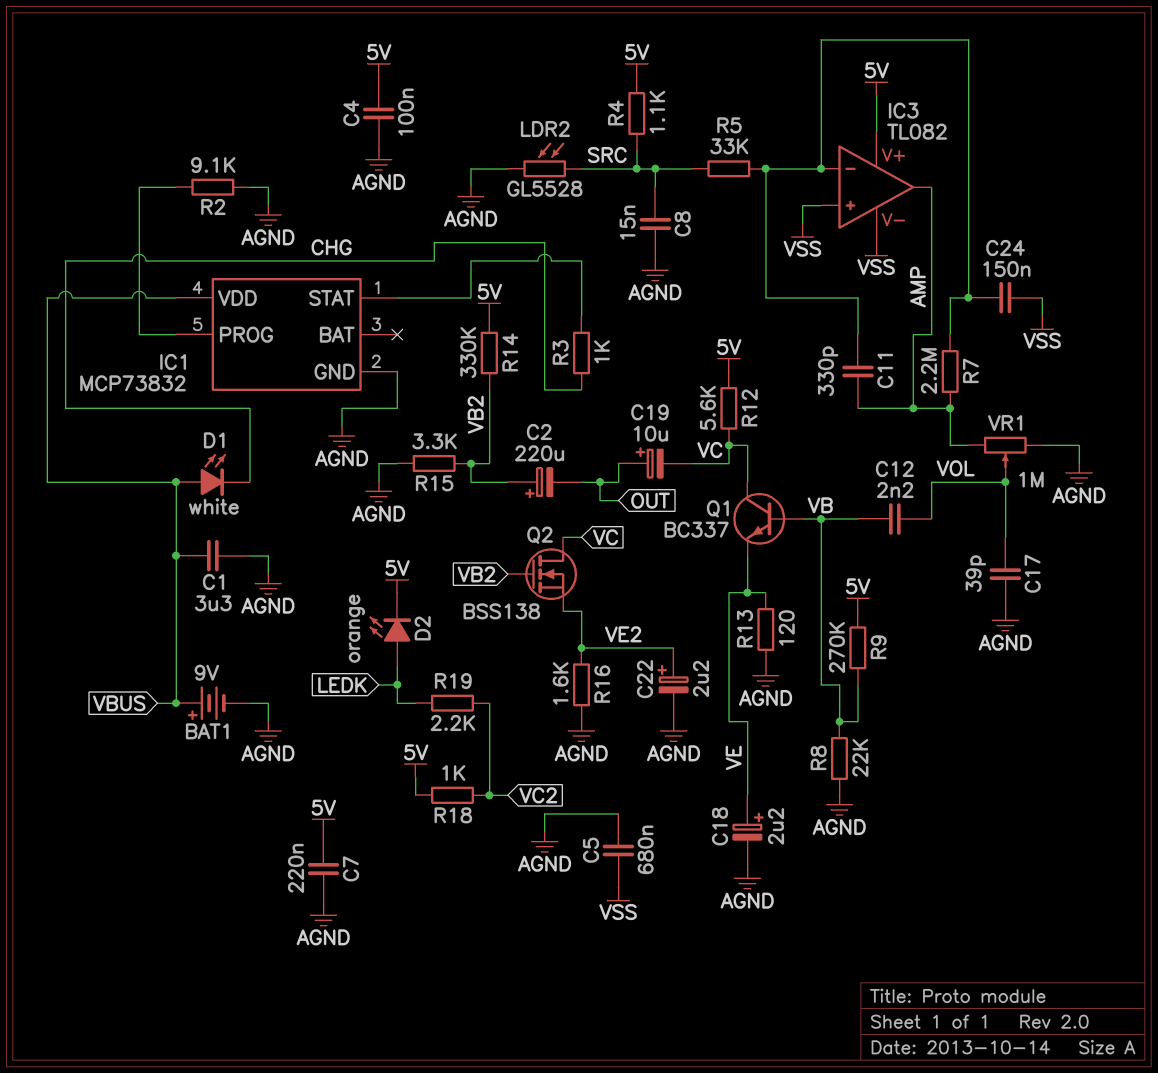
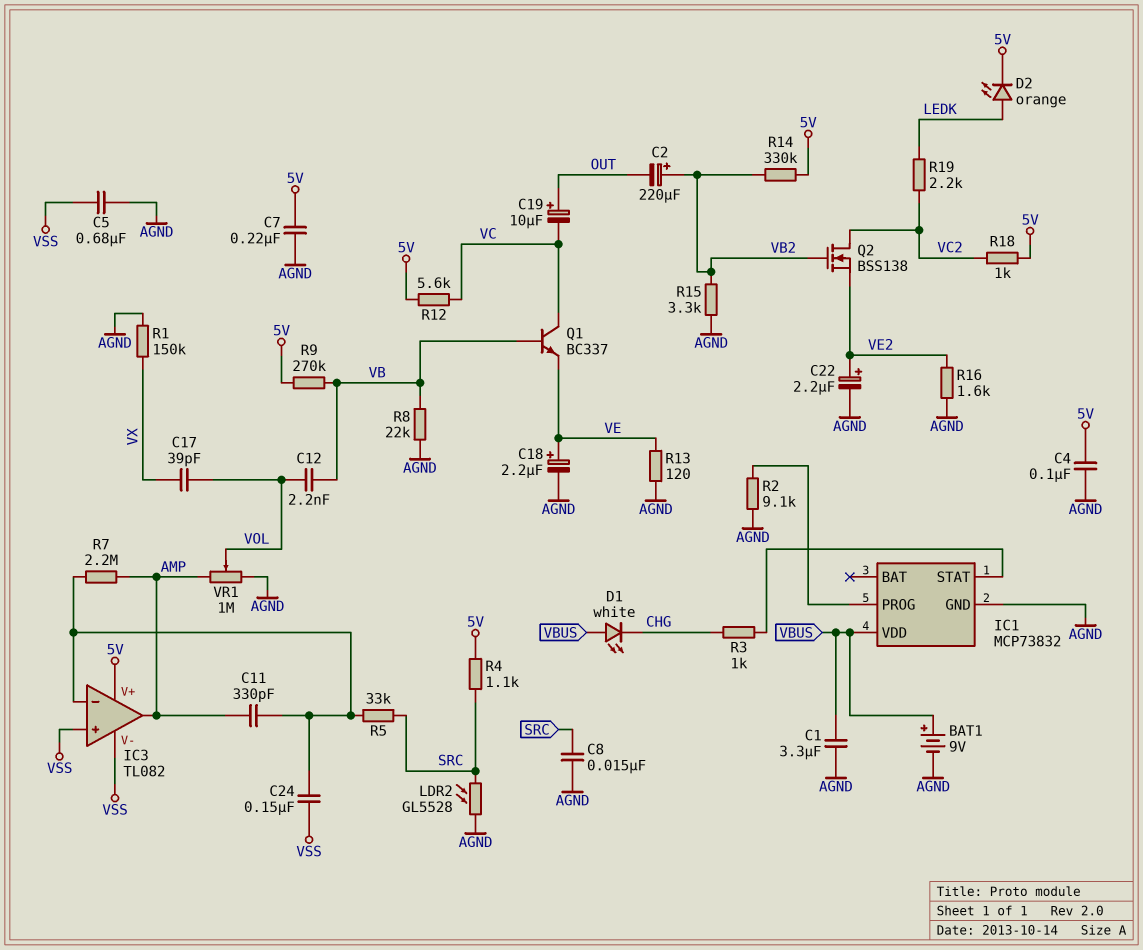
C17: 39pF (AGND, VOL) -> 39pF (VOL, VX)
Q2: NMOS BSS138 (G VB2, D VC, S VE2) -> NMOS BSS138 (G VB2, D VC2, S VE2)
R1: none -> 150k (AGND, VX)

